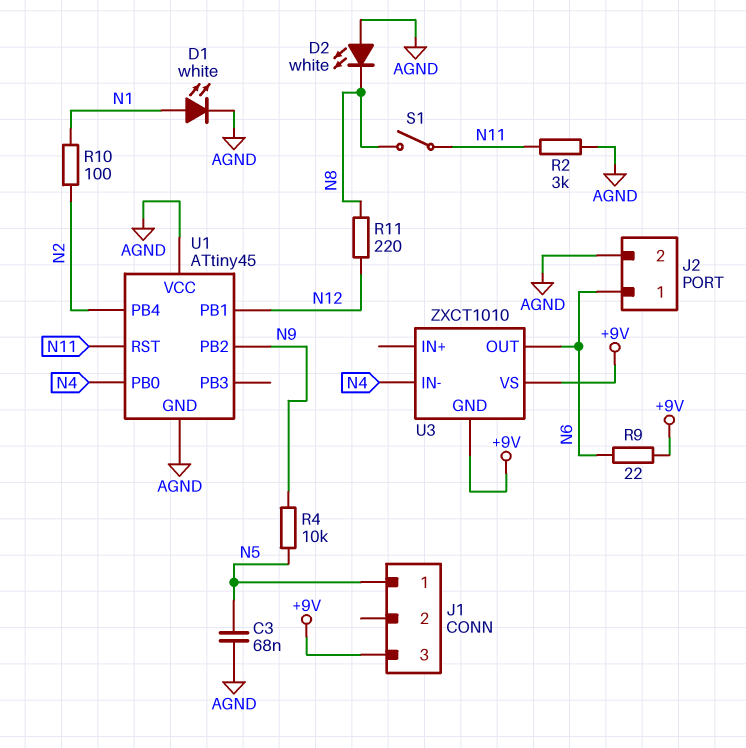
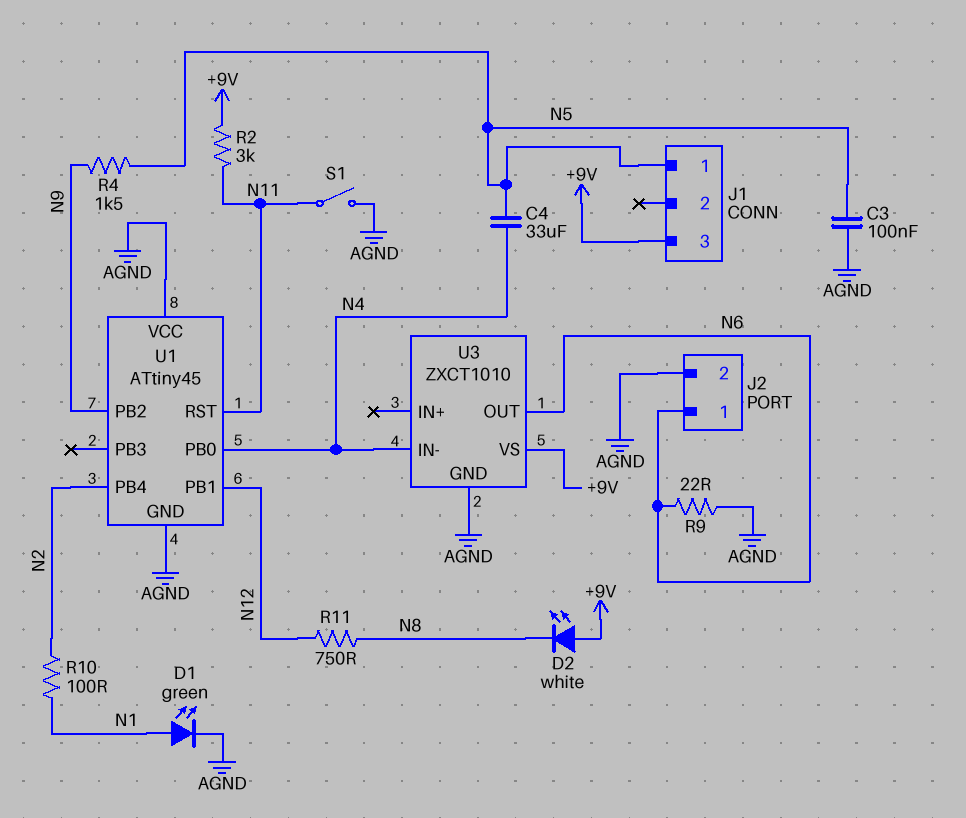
C3: 68nF (AGND, N5) -> 100nF (AGND, N5)
C4: none -> 33uF (N4, N5)
D1: LED white (A N1, K AGND) -> LED green (A N1, K AGND)
D2: LED white (A AGND, K N8) -> LED white (A +9V, K N8)
R2: 3k (AGND, N11) -> 3k (+9V, N11)
R4: 10k (N5, N9) -> 1.5k (N5, N9)
R9: 22 (+9V, N6) -> 22 (AGND, N6)
R11: 220 (N8, N12) -> 750 (N8, N12)
S1: switch (N8, N11) -> switch (AGND, N11)
U3 pin GND: +9V -> AGND

